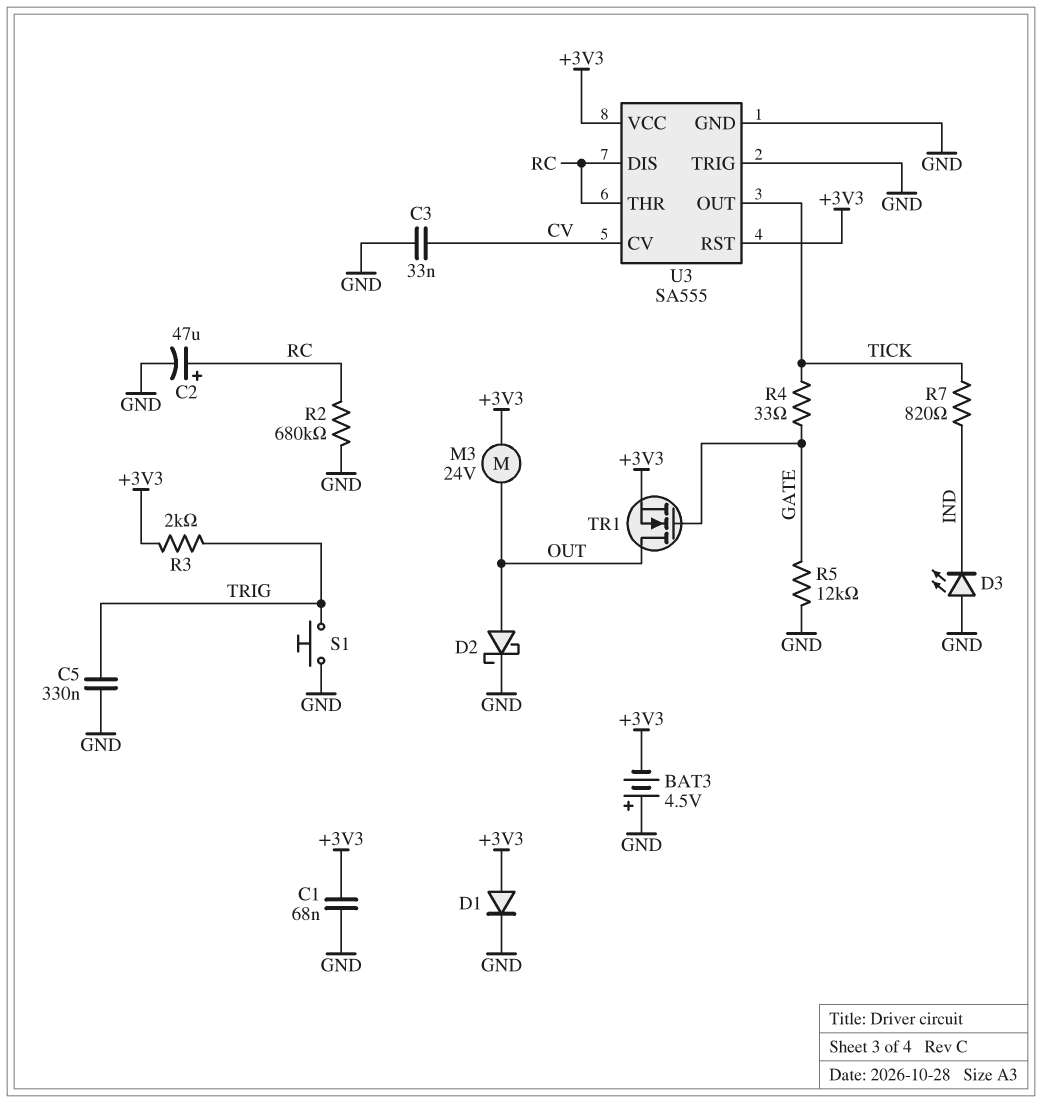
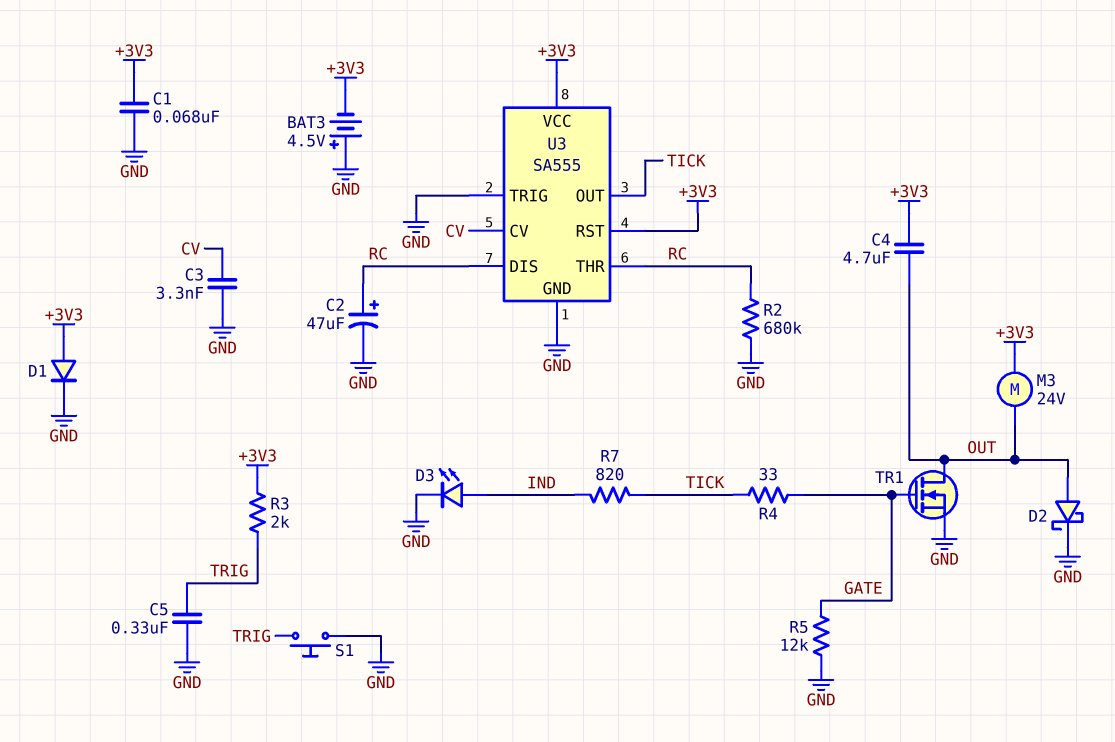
C3: 33nF (CV, GND) -> 3.3nF (CV, GND)
C4: none -> 4.7uF (+3V3, OUT)
D3: LED (A GND, K IND) -> LED (A IND, K GND)
TR1: NMOS (G GATE, D OUT, S +3V3) -> NMOS (G GATE, D OUT, S GND)

